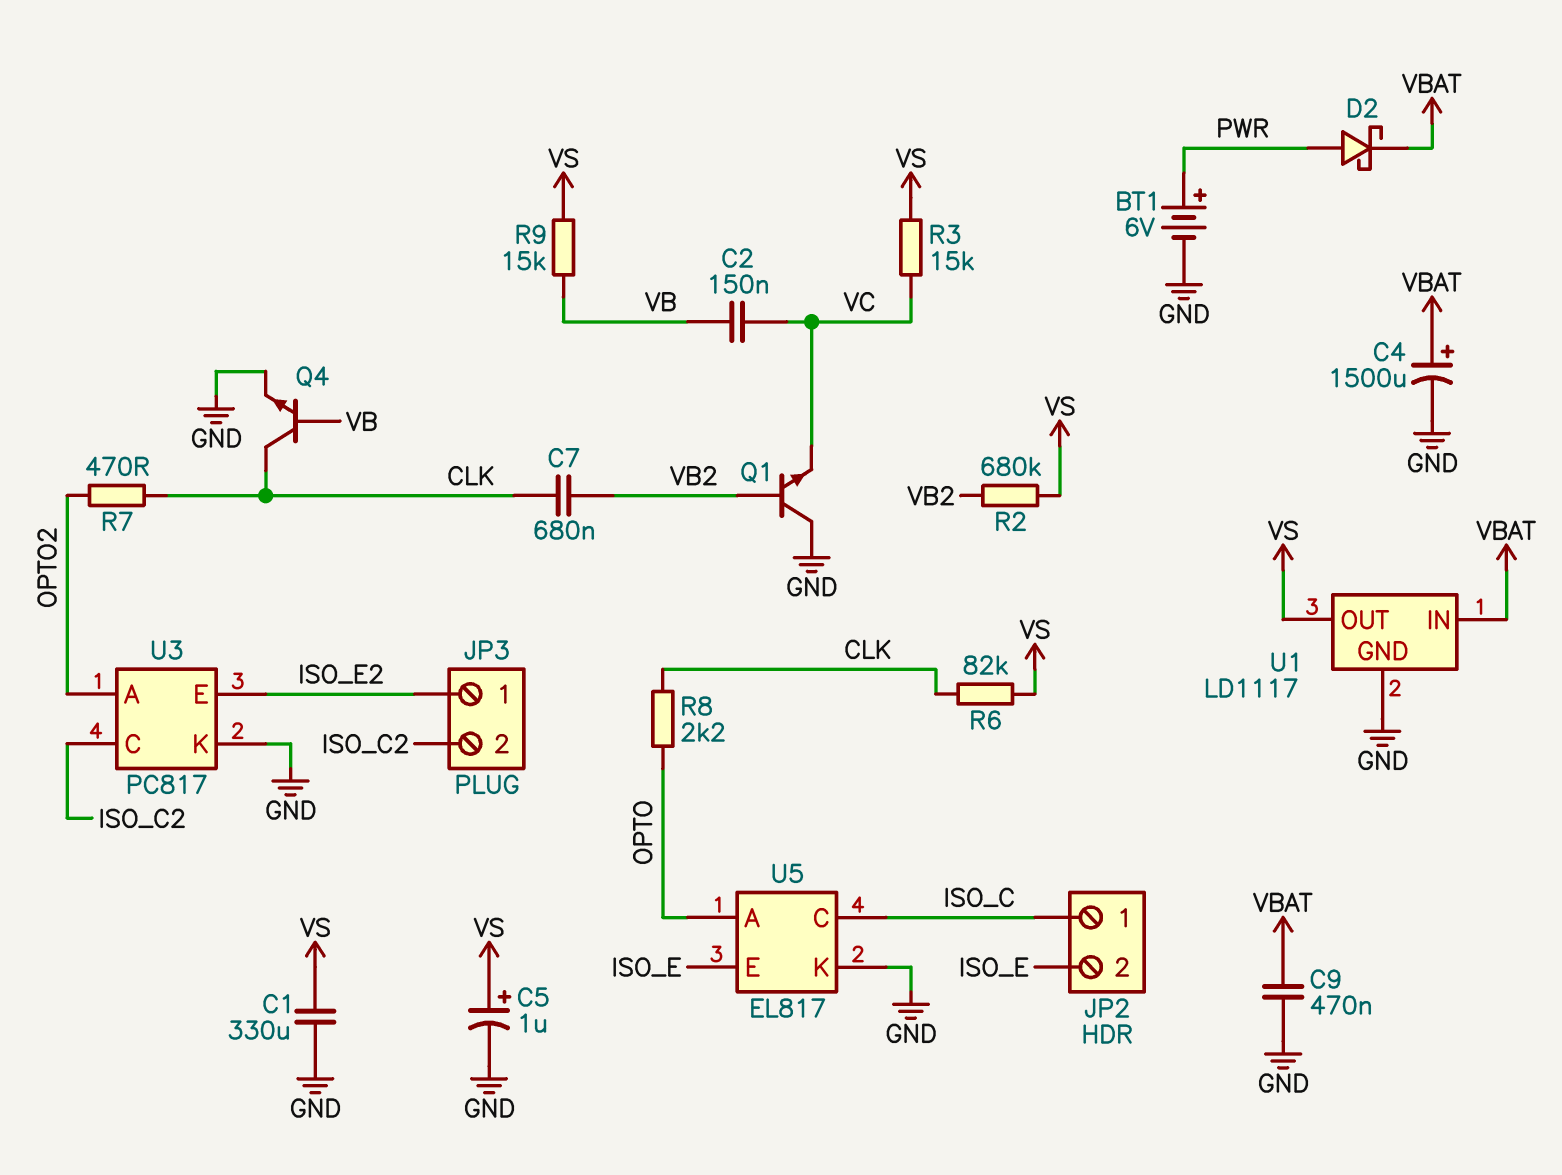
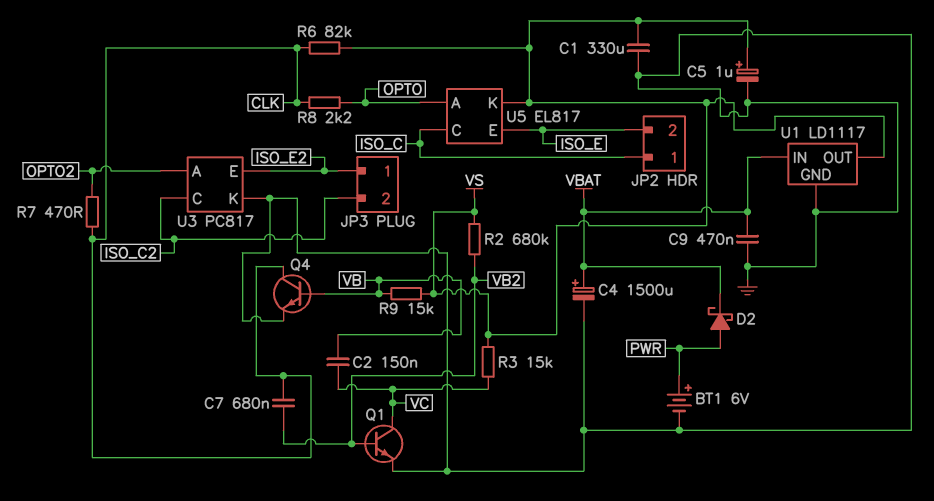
Q1: NPN (B VB2, C GND, E VC) -> NPN (B VB2, C VC, E GND)
U5 pin K: GND -> VS

